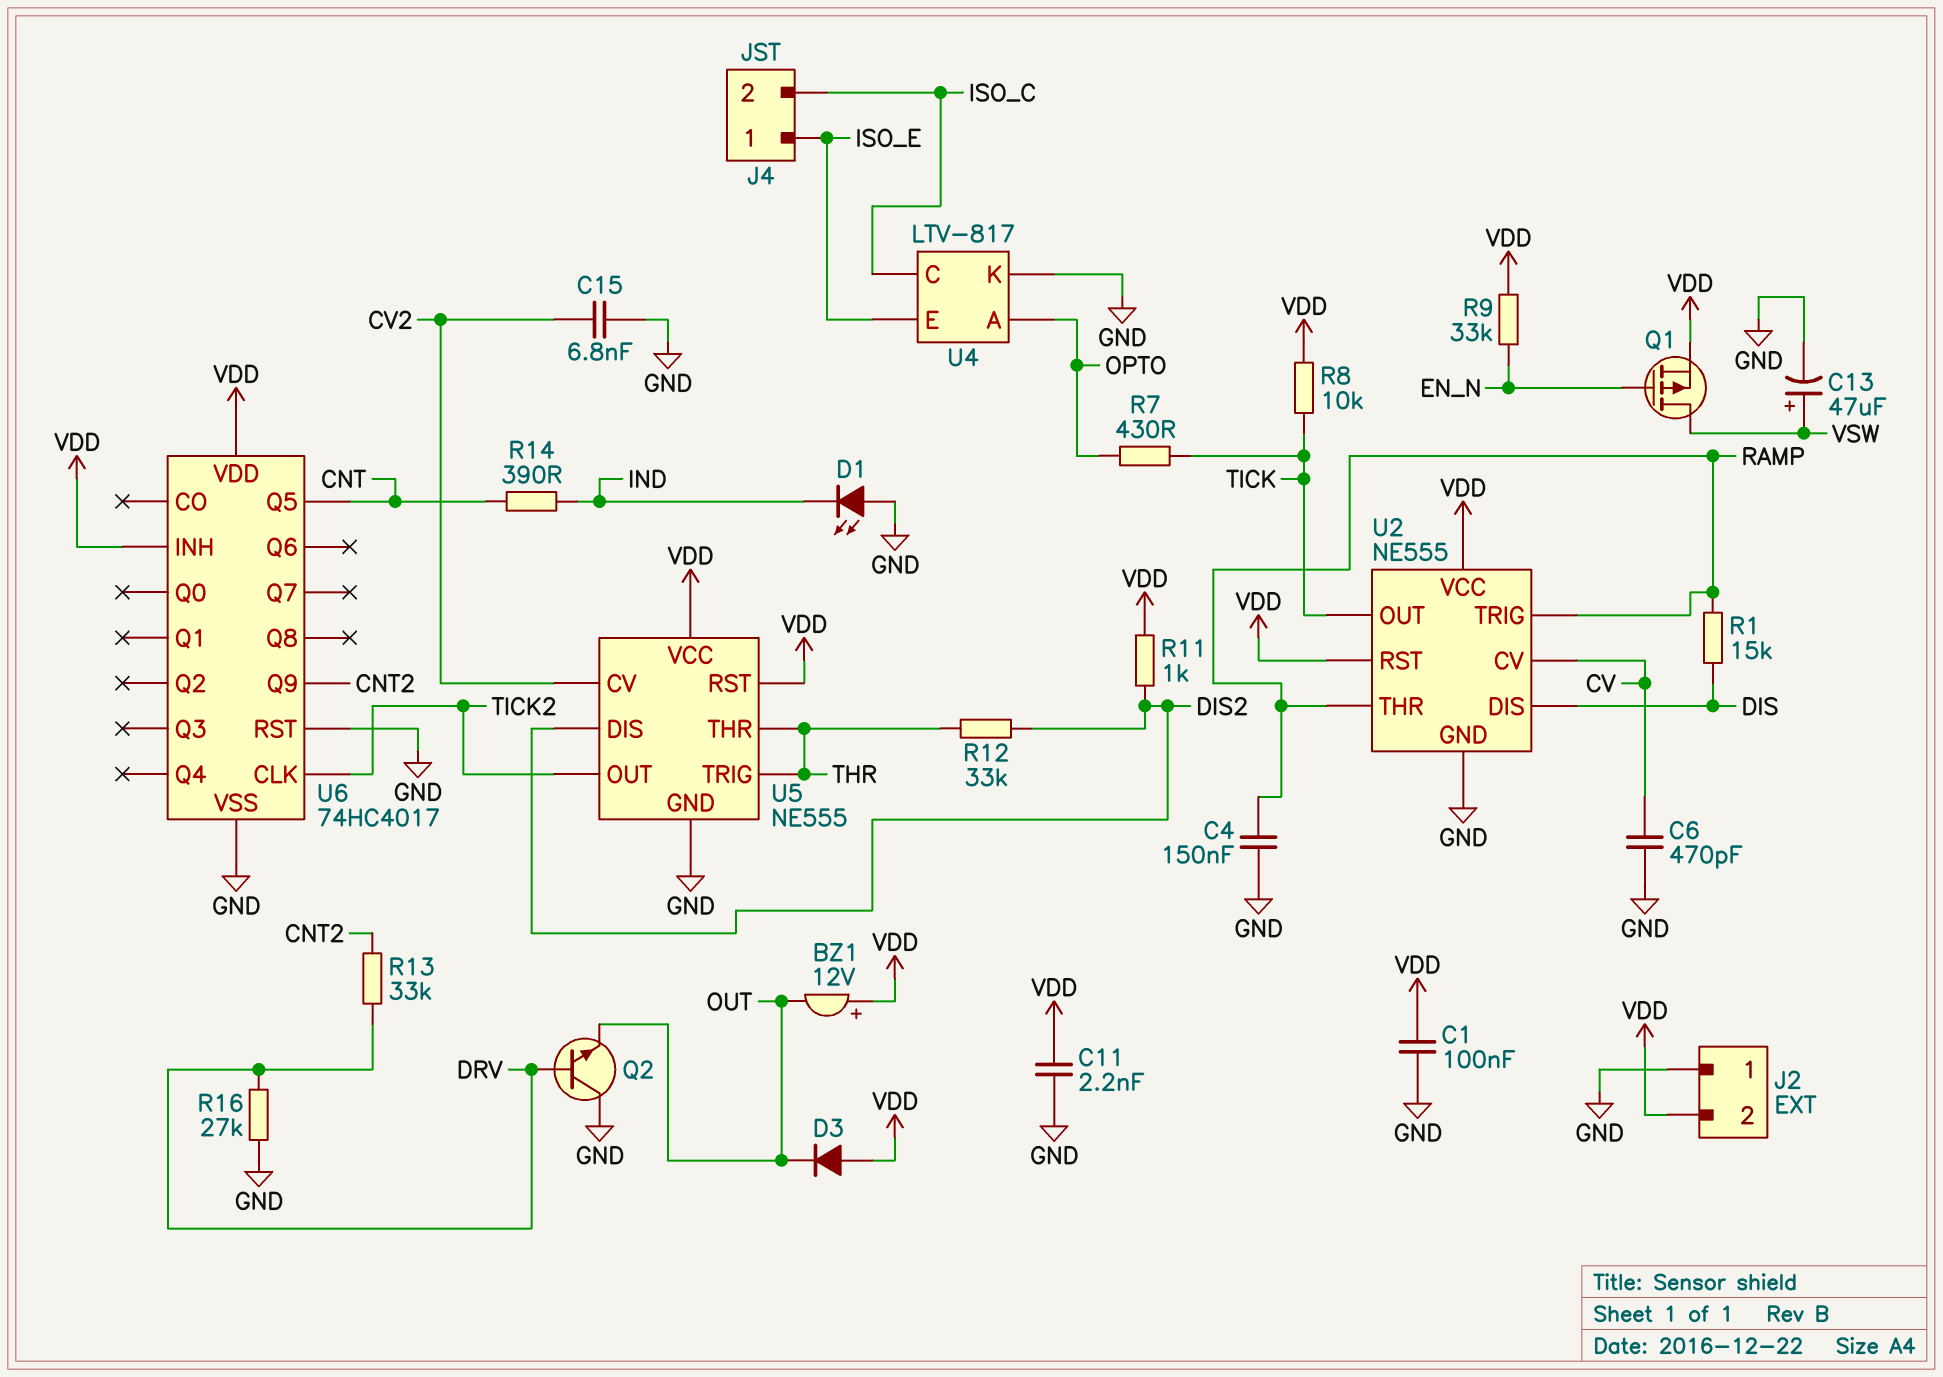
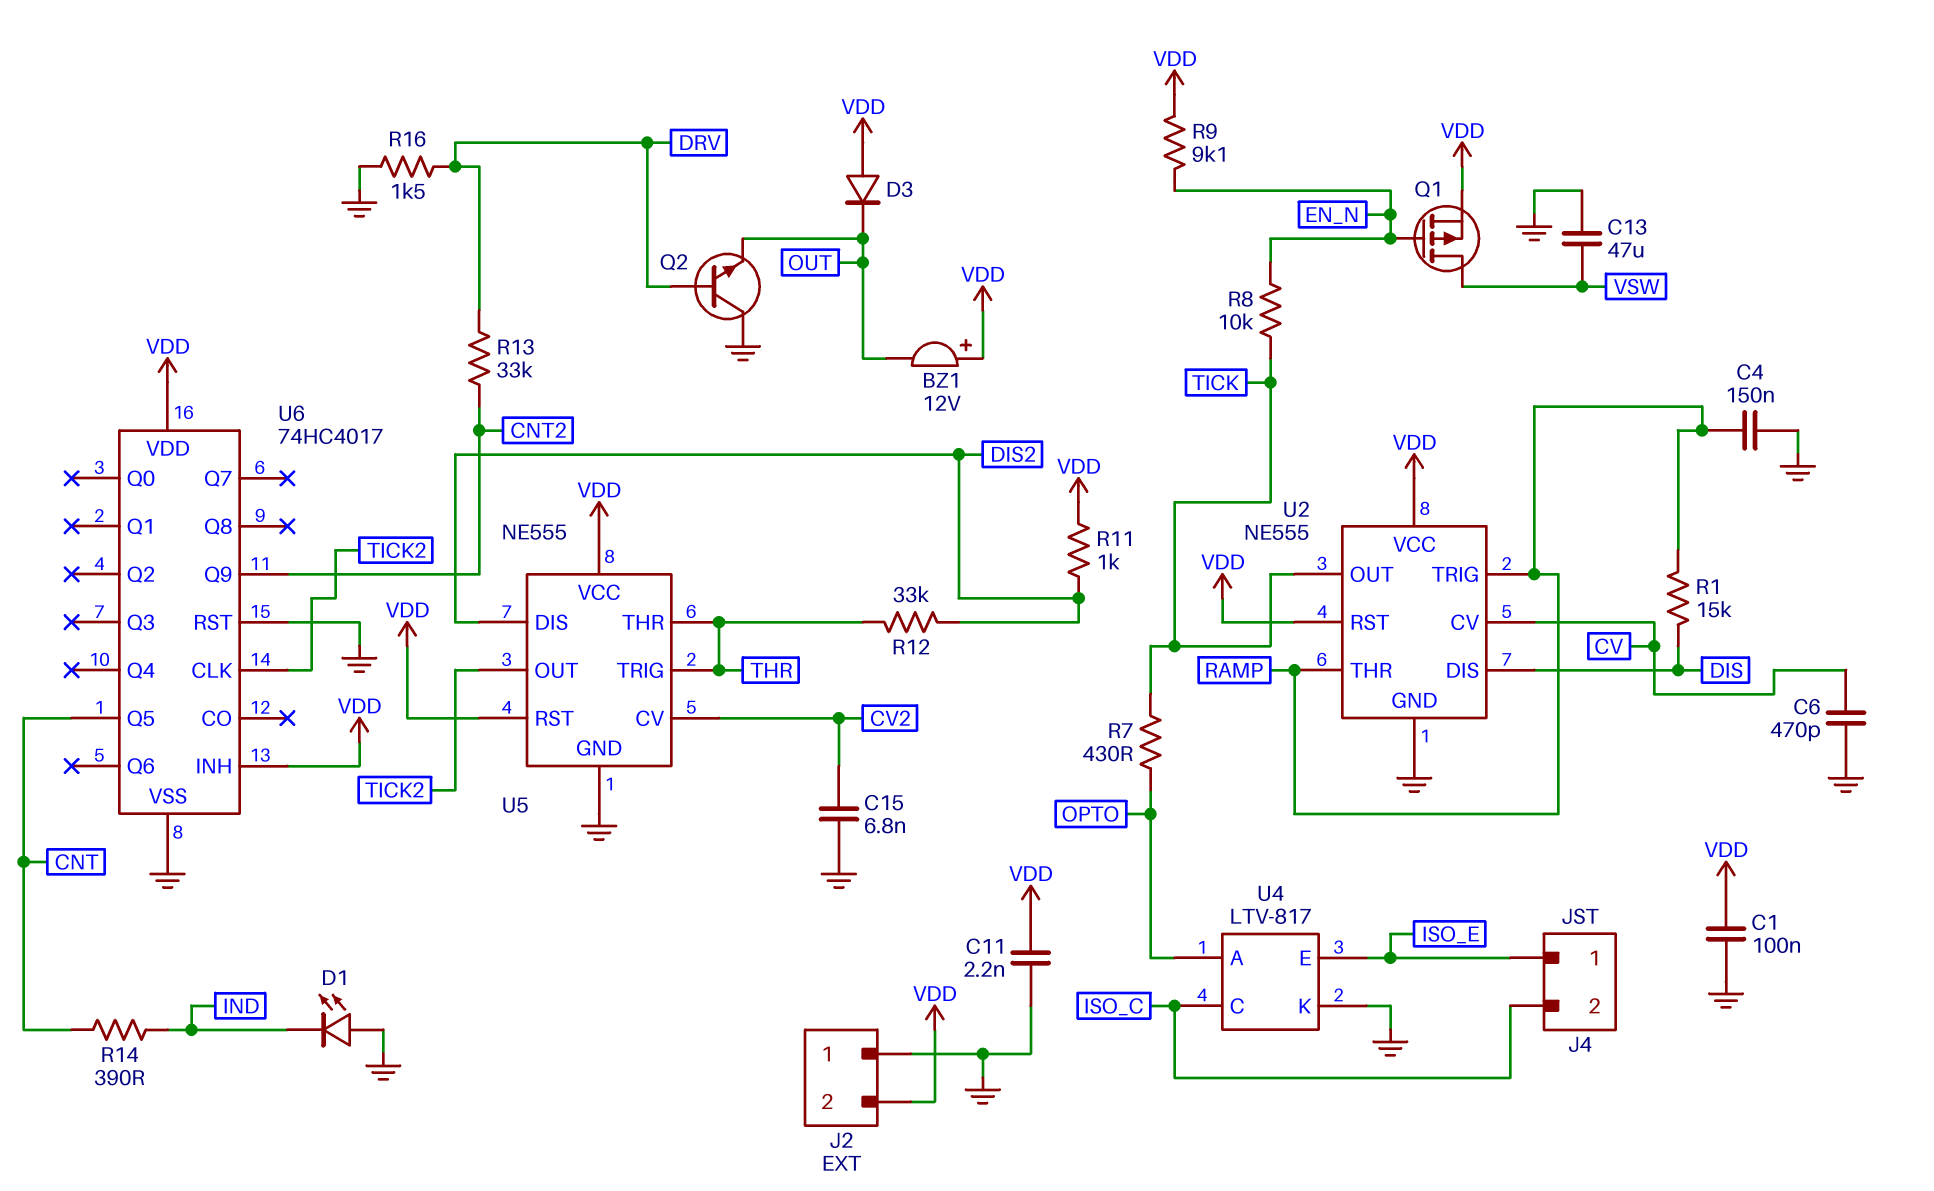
C13: 47uF (plus VSW, minus GND) -> 47uF (GND, VSW)
R8: 10k (TICK, VDD) -> 10k (EN_N, TICK)
R9: 33k (EN_N, VDD) -> 9.1k (EN_N, VDD)
R16: 27k (DRV, GND) -> 1.5k (DRV, GND)

